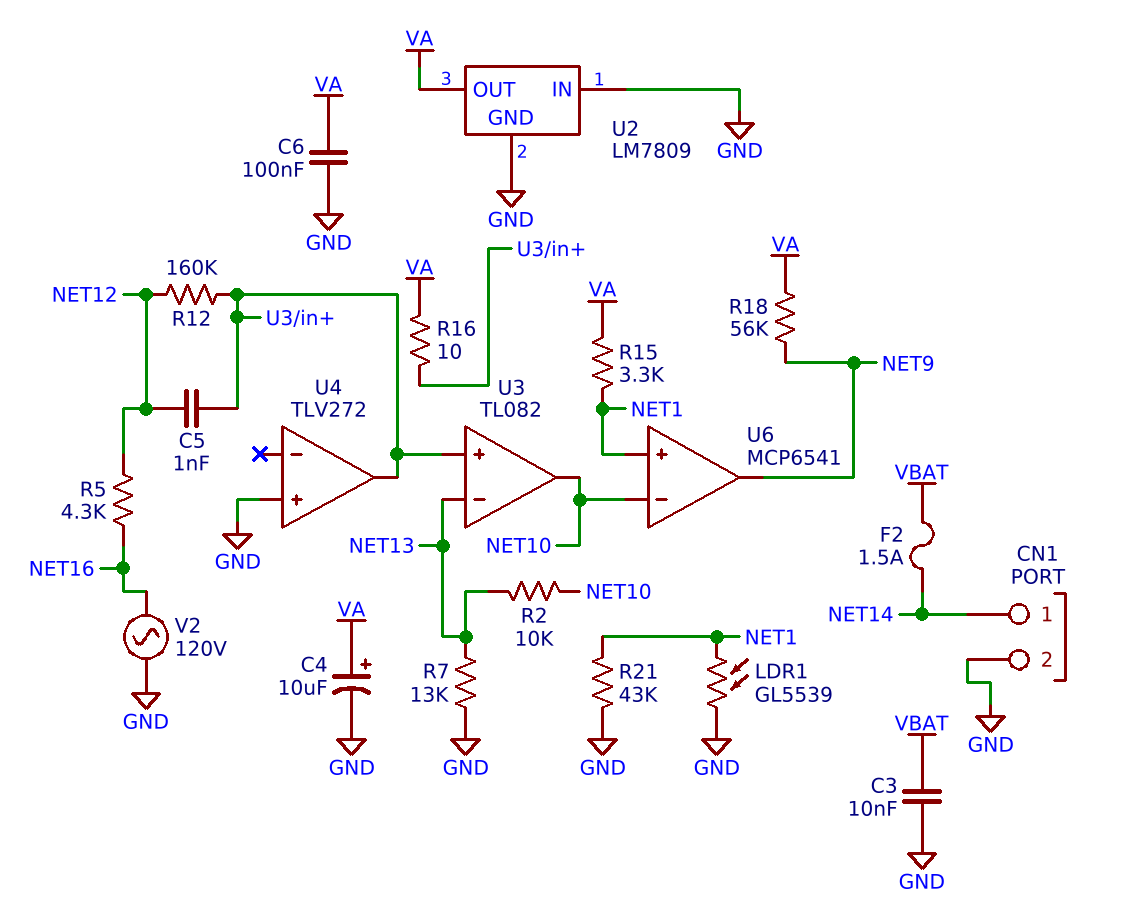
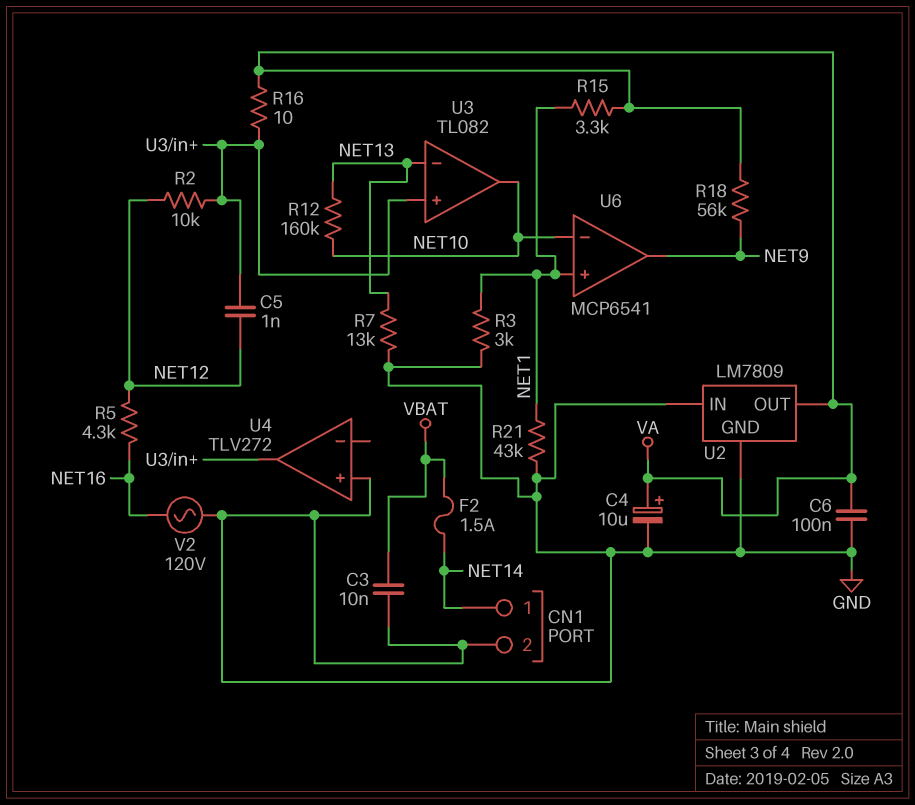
LDR1: GL5539 (GND, NET1) -> none
R2: 10k (NET10, NET13) -> 10k (NET12, U3/in+)
R3: none -> 3k (GND, NET1)
R12: 160k (NET12, U3/in+) -> 160k (NET10, NET13)

